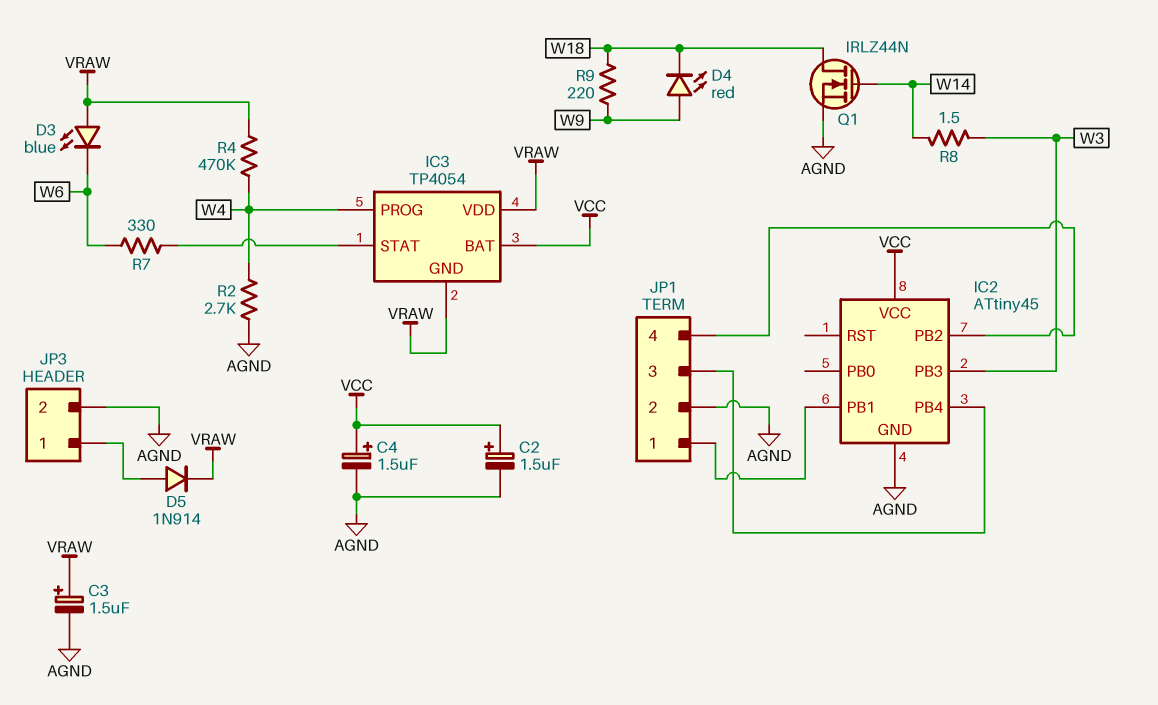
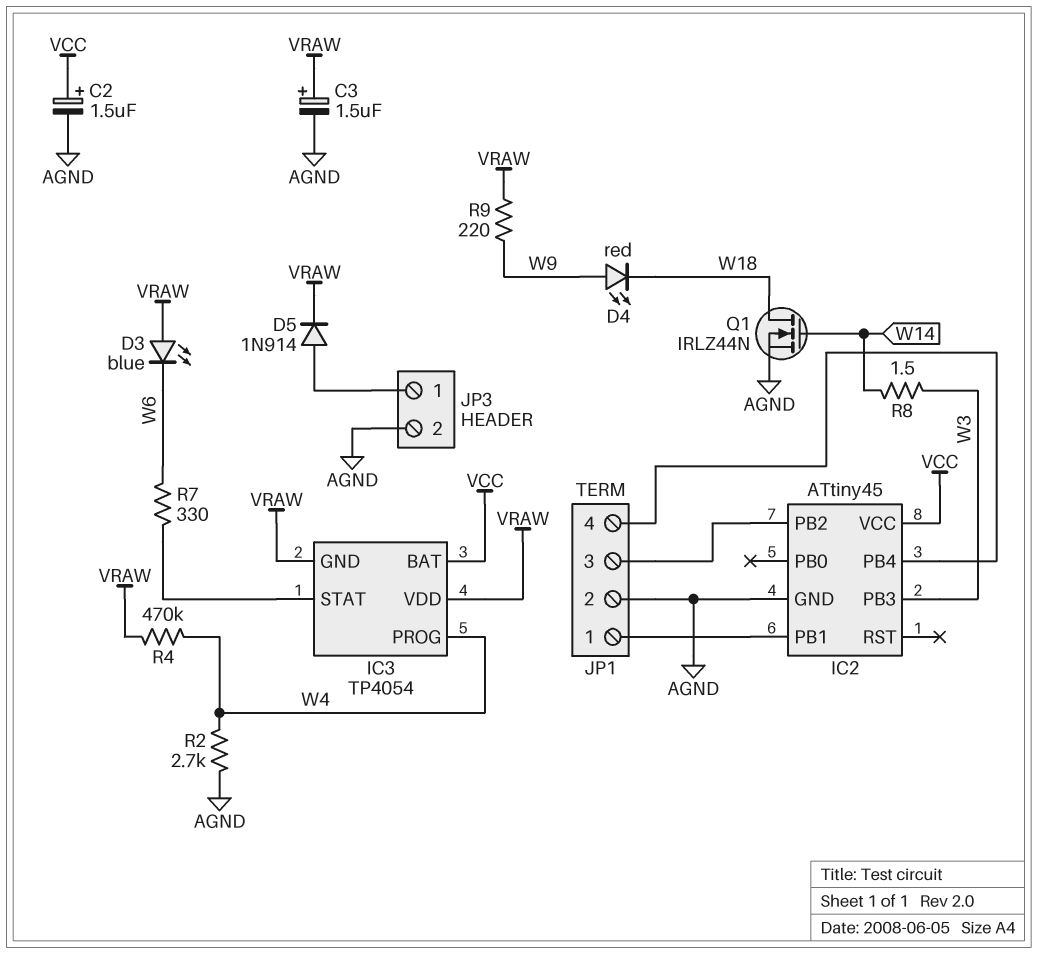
C4: 1.5uF (plus VCC, minus AGND) -> none
JP1 pin 3: IC2/PB4 -> IC2/PB2
JP1 pin 4: IC2/PB2 -> IC2/PB4
R9: 220 (W9, W18) -> 220 (VRAW, W9)

